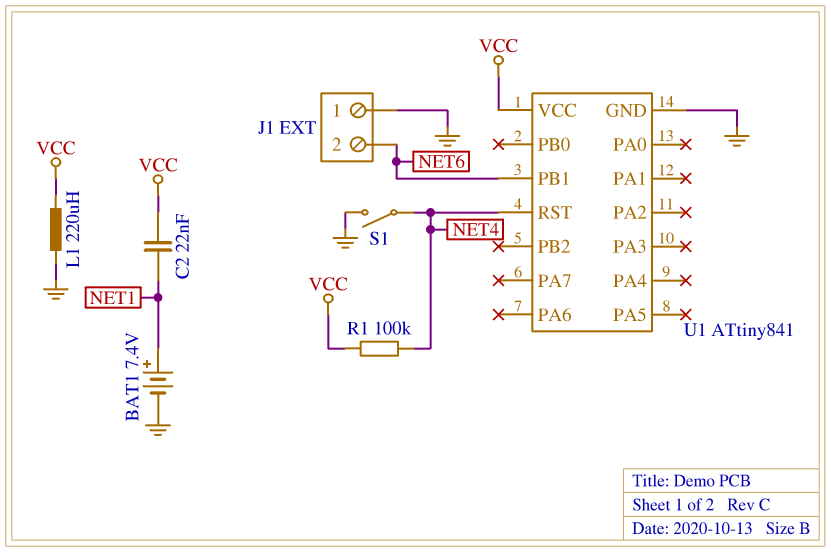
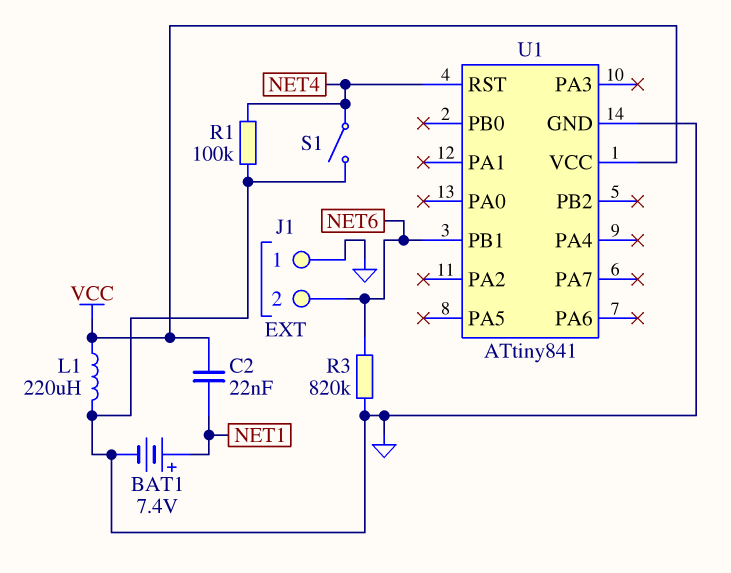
R1: 100k (NET4, VCC) -> 100k (GND, NET4)
R3: none -> 820k (GND, NET6)

